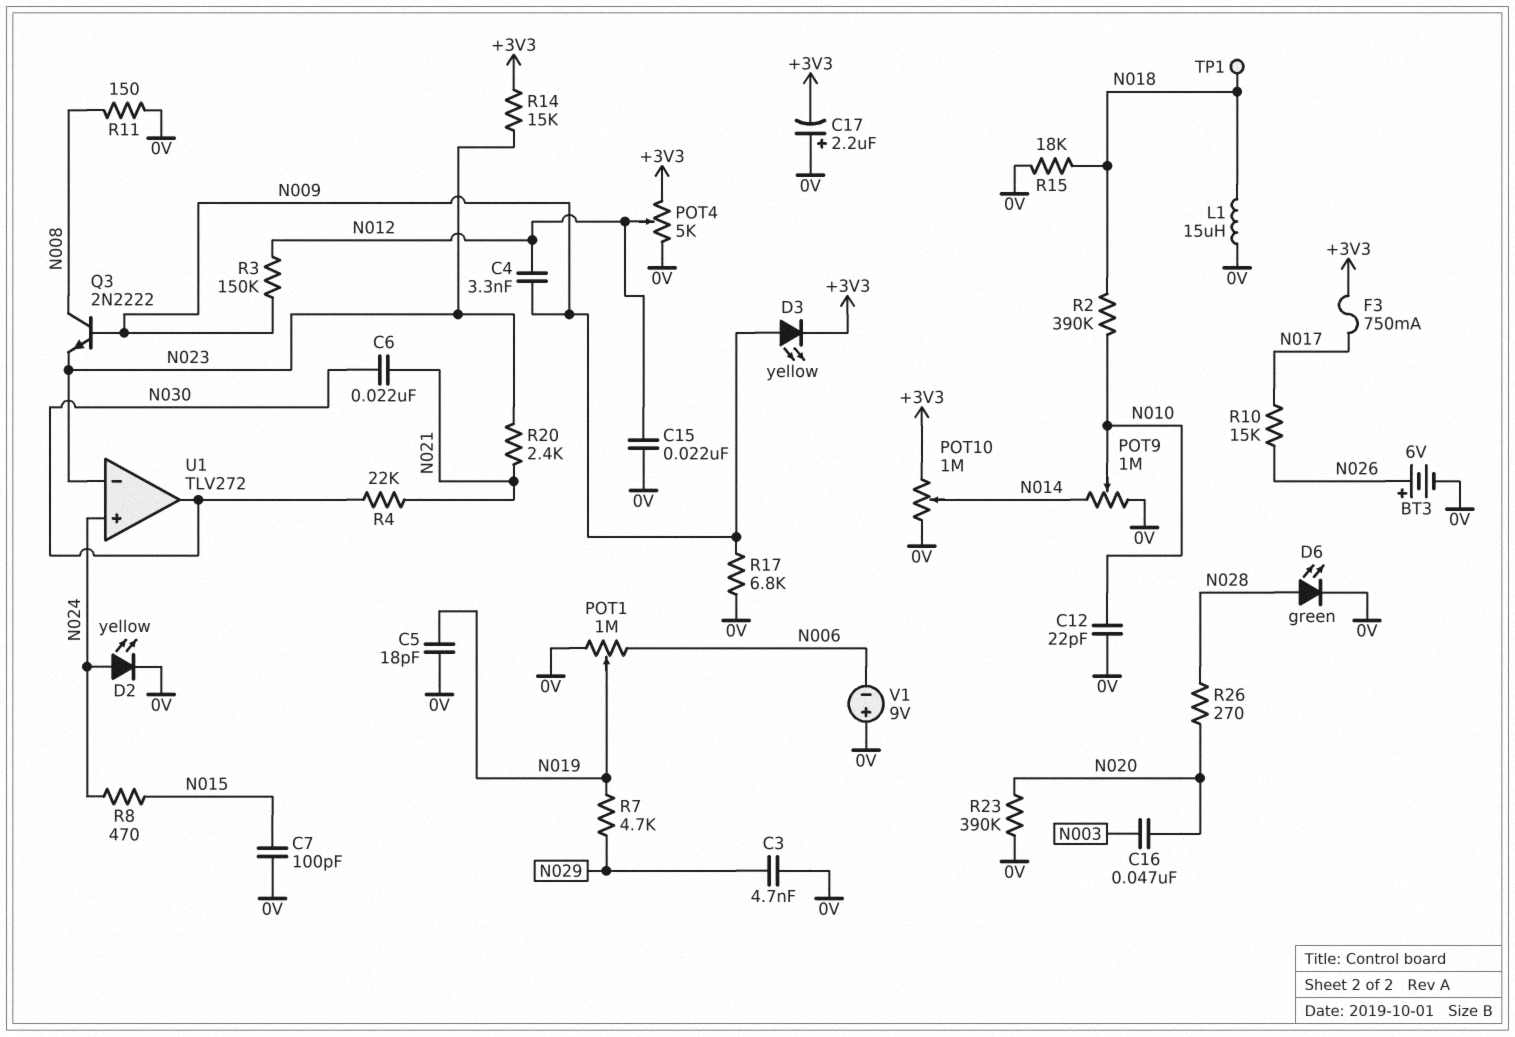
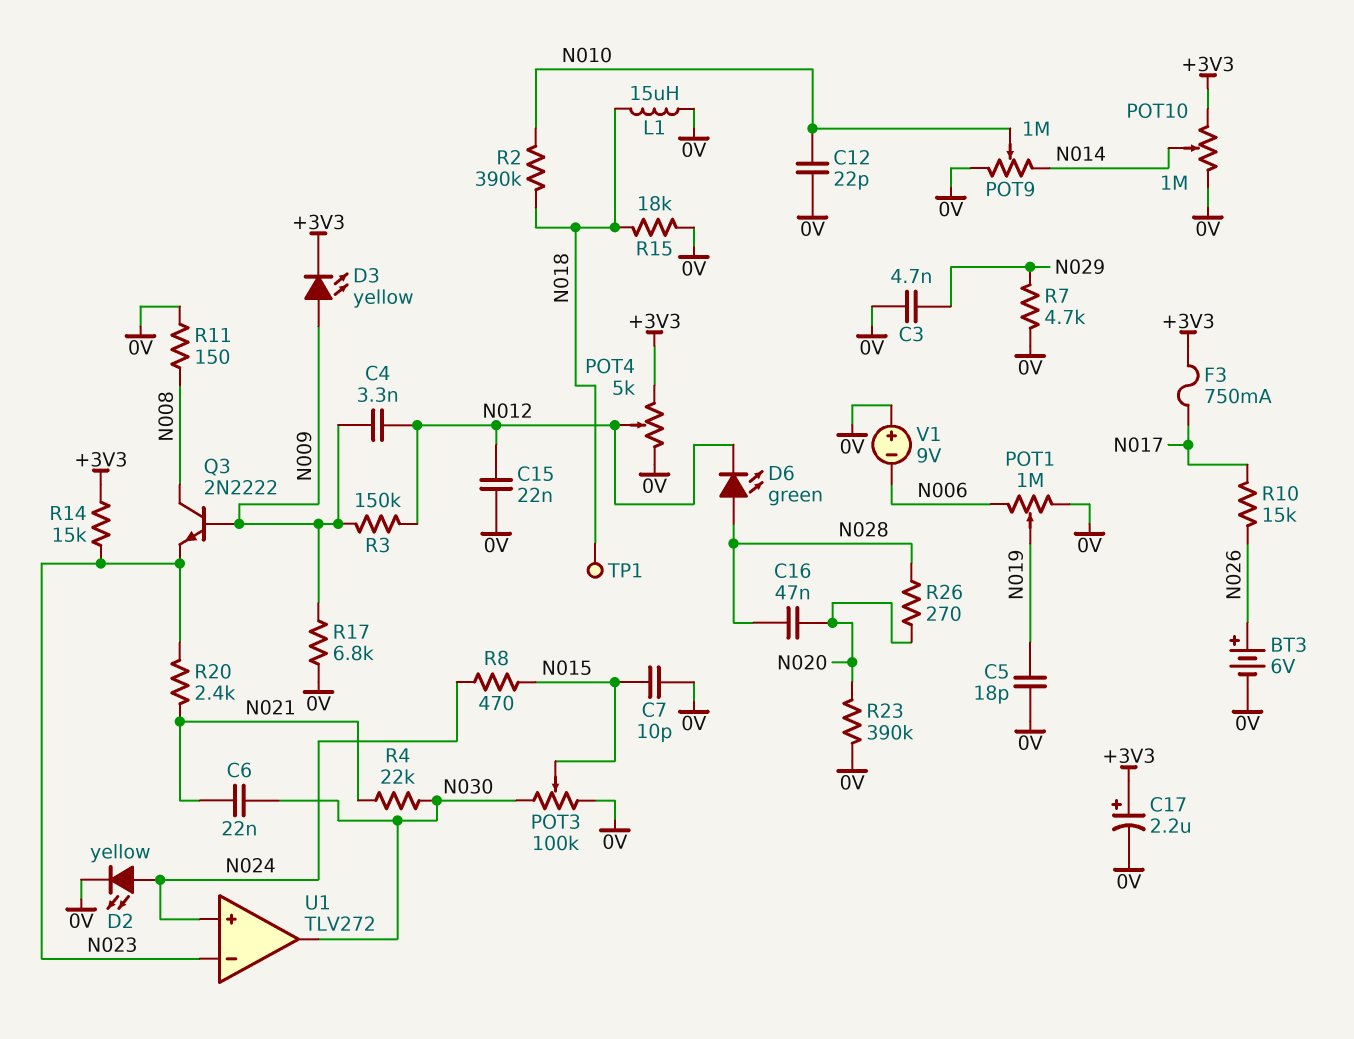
C7: 100pF (0V, N015) -> 10pF (0V, N015)
C16: 47nF (N003, N020) -> 47nF (N020, N028)
C17: 2.2uF (plus 0V, minus +3V3) -> 2.2uF (plus +3V3, minus 0V)
D6: LED green (A N028, K 0V) -> LED green (A N028, K N012)
POT3: none -> 100k (0V, N030, wiper N015)
R7: 4.7k (N019, N029) -> 4.7k (0V, N029)

